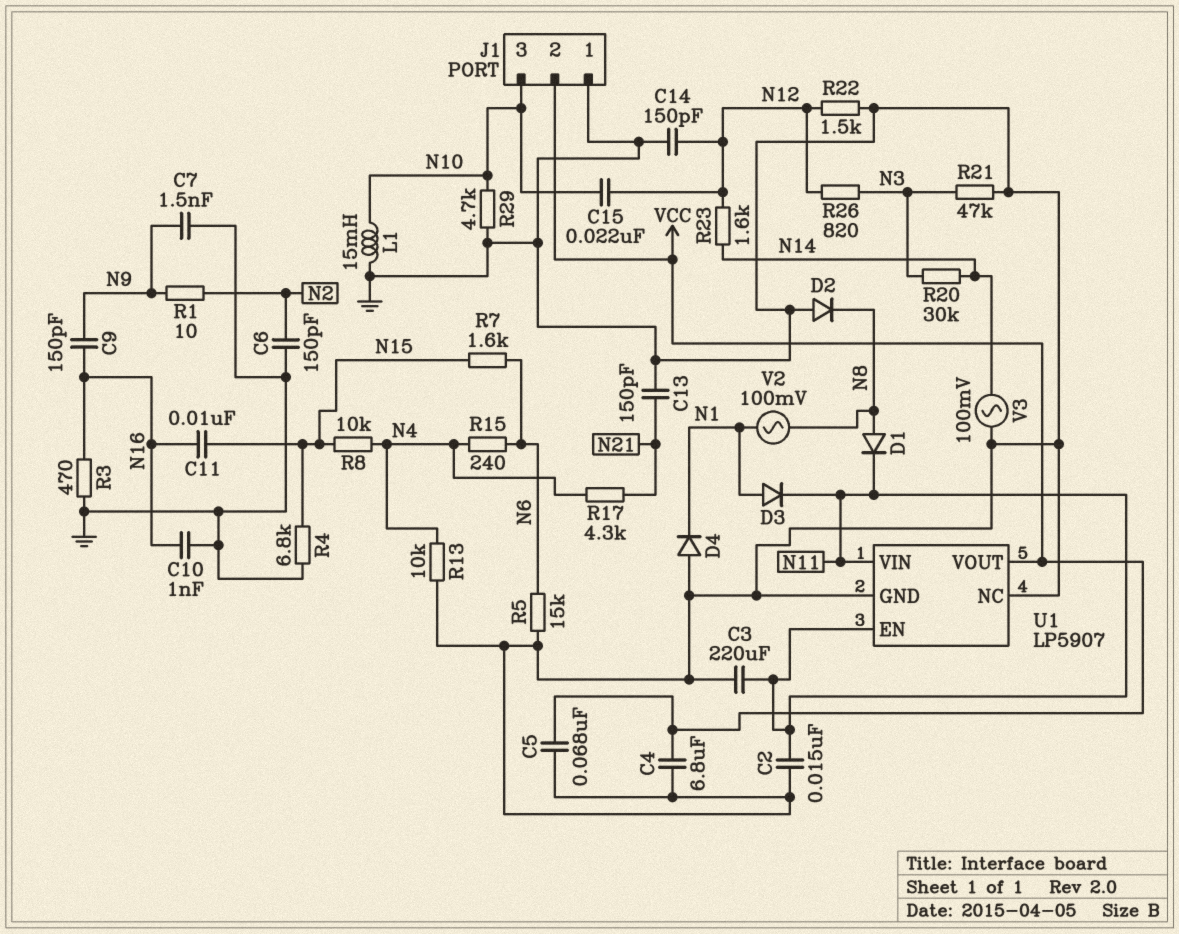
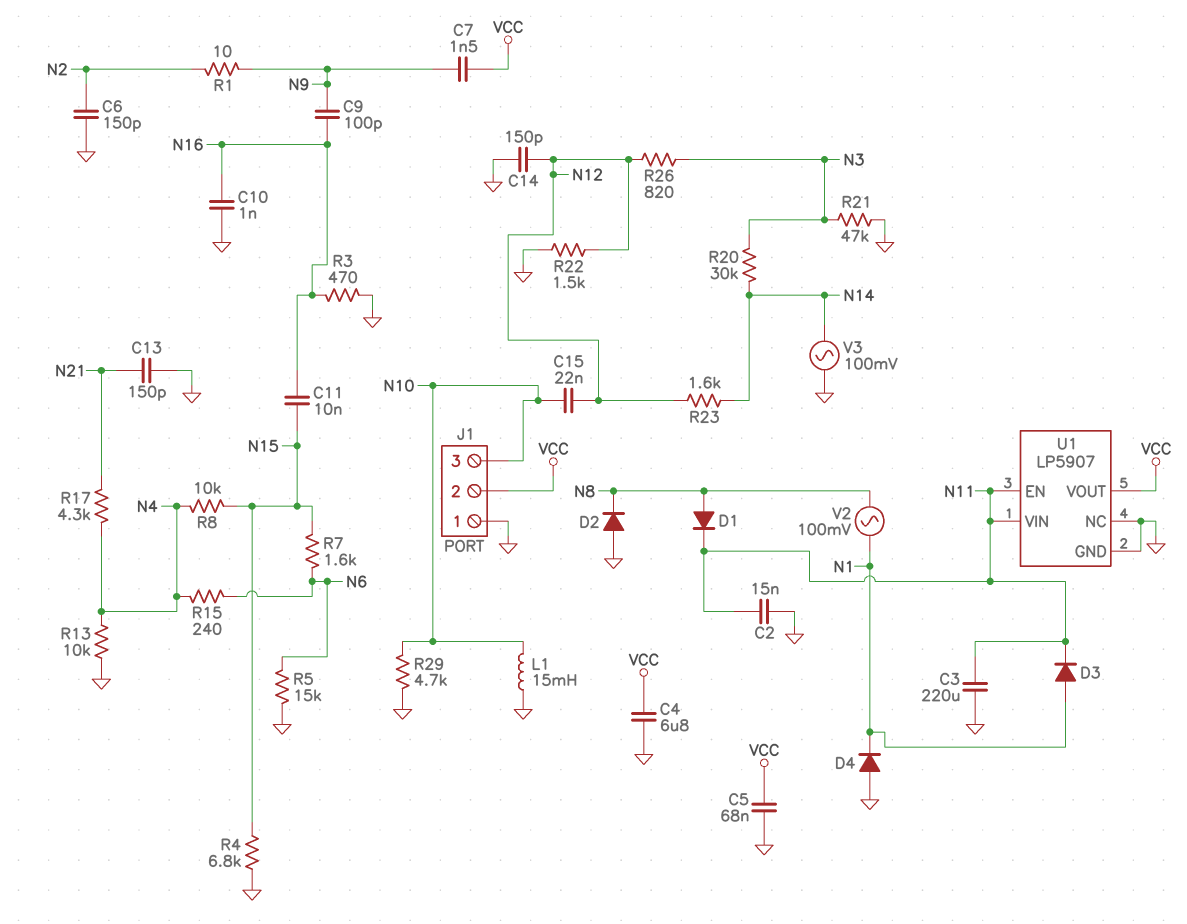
C7: 1.5nF (GND, N9) -> 1.5nF (N9, VCC)
C9: 150pF (N9, N16) -> 100pF (N9, N16)

